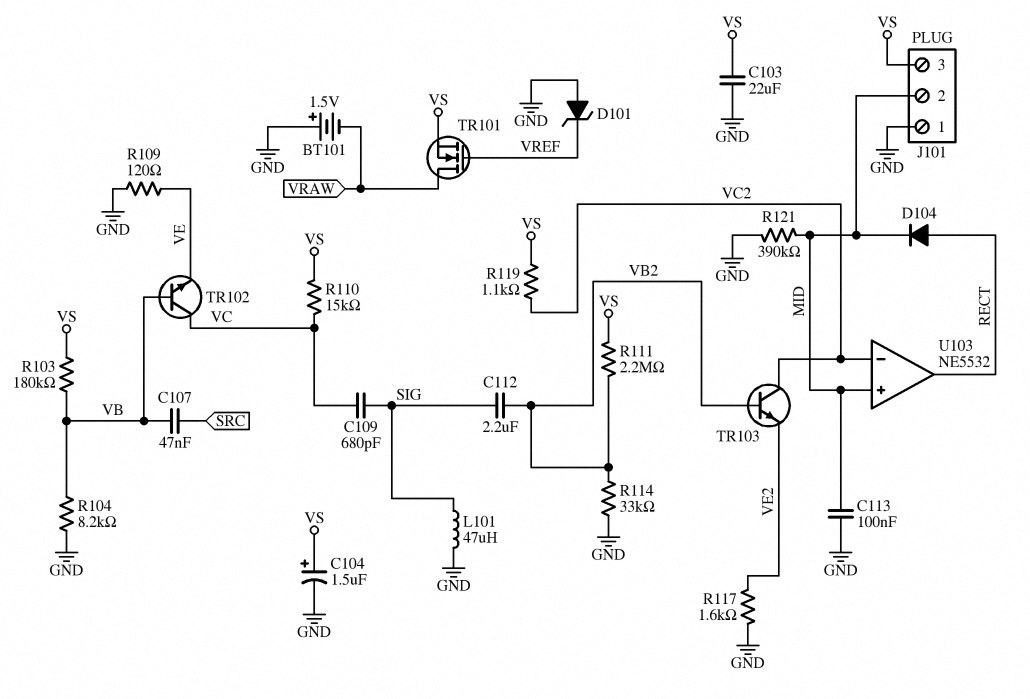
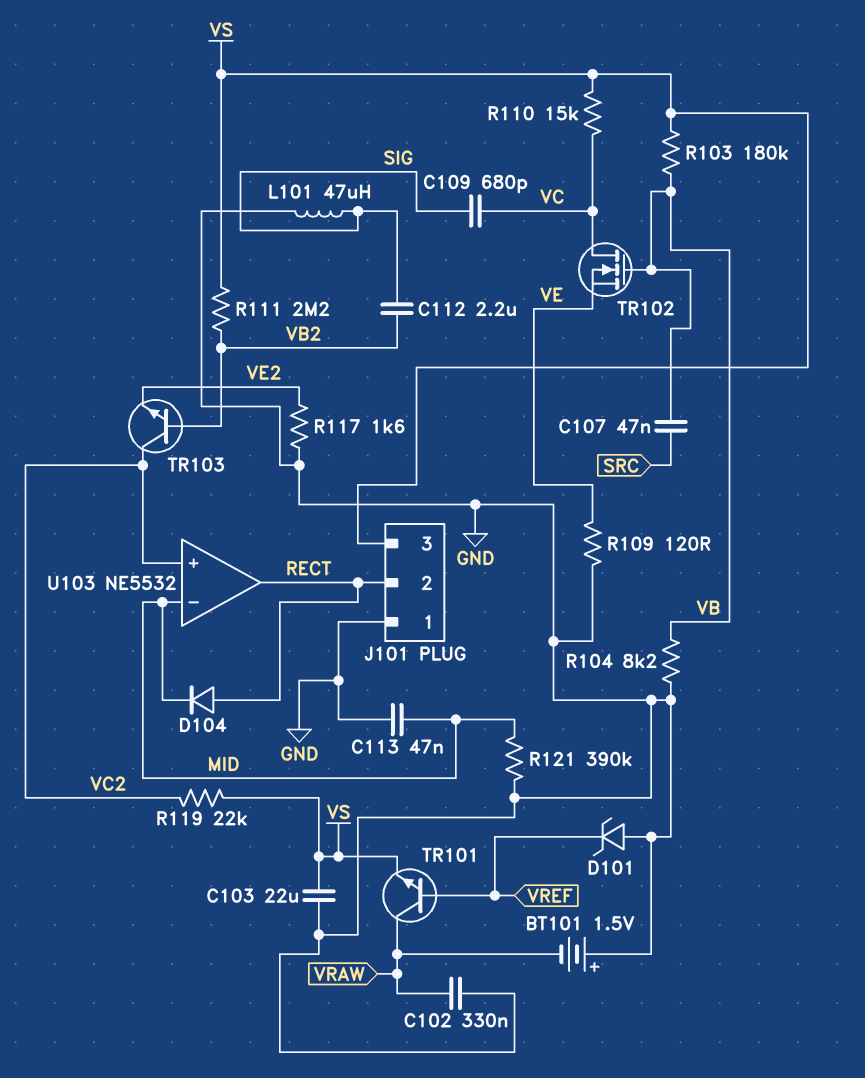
C102: none -> 330nF (GND, VRAW)
C104: 1.5uF (plus VS, minus GND) -> none
C113: 100nF (GND, MID) -> 47nF (GND, MID)
J101 pin 2: MID -> RECT
R114: 33k (GND, VB2) -> none
R119: 1.1k (VC2, VS) -> 22k (VC2, VS)
TR101: NMOS (G VREF, D VRAW, S VS) -> NPN (B VREF, C VRAW, E VS)
TR102: NPN (B VB, C VC, E VE) -> NMOS (G VB, D VC, S VE)
U103 pin in+: MID -> VC2
U103 pin in-: VC2 -> MID

